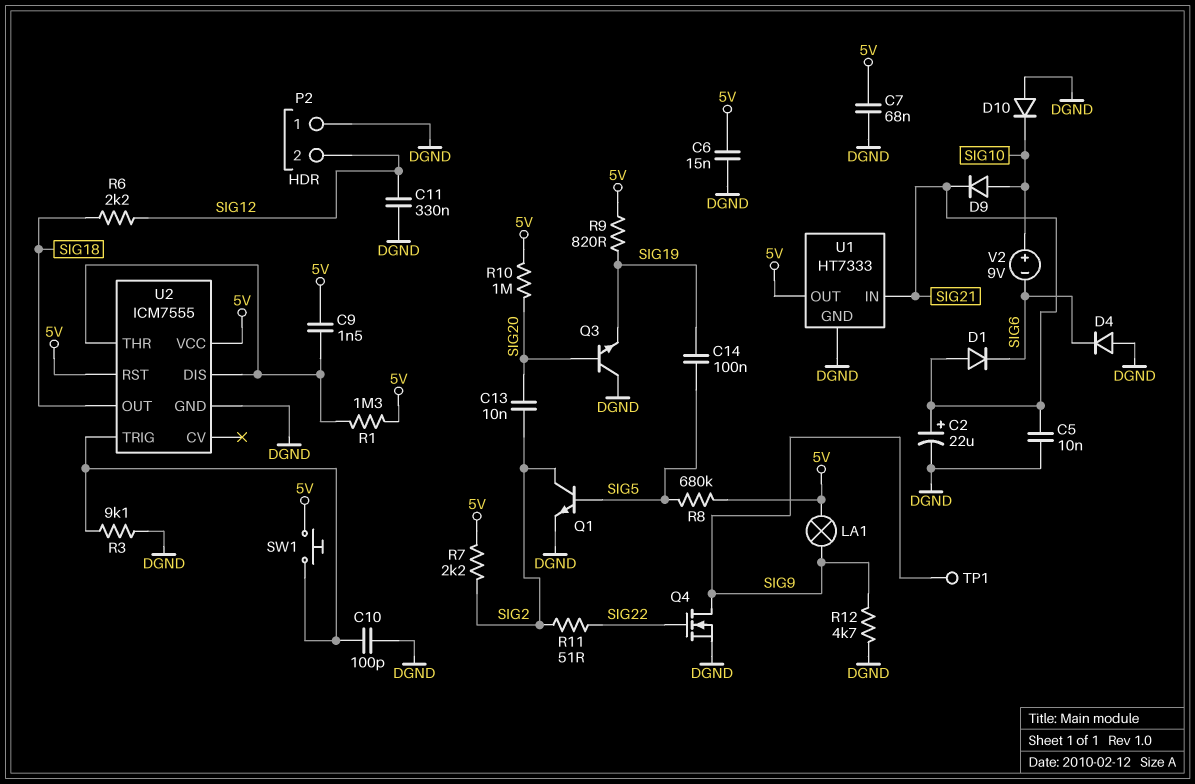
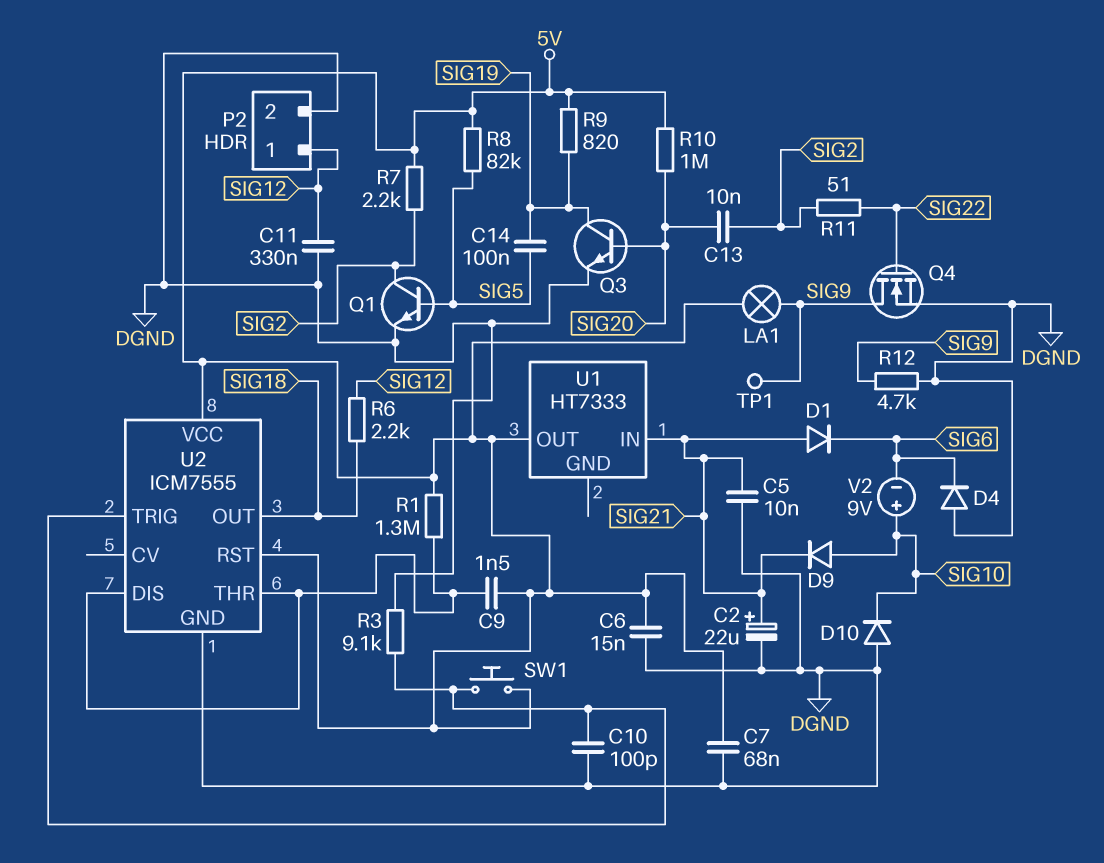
P2 pin 1: DGND -> SIG12
P2 pin 2: SIG12 -> DGND
Q3: NPN (B SIG20, C DGND, E SIG19) -> NPN (B SIG20, C SIG19, E DGND)
R8: 680k (5V, SIG5) -> 82k (5V, SIG5)
U1 pin GND: DGND -> none

